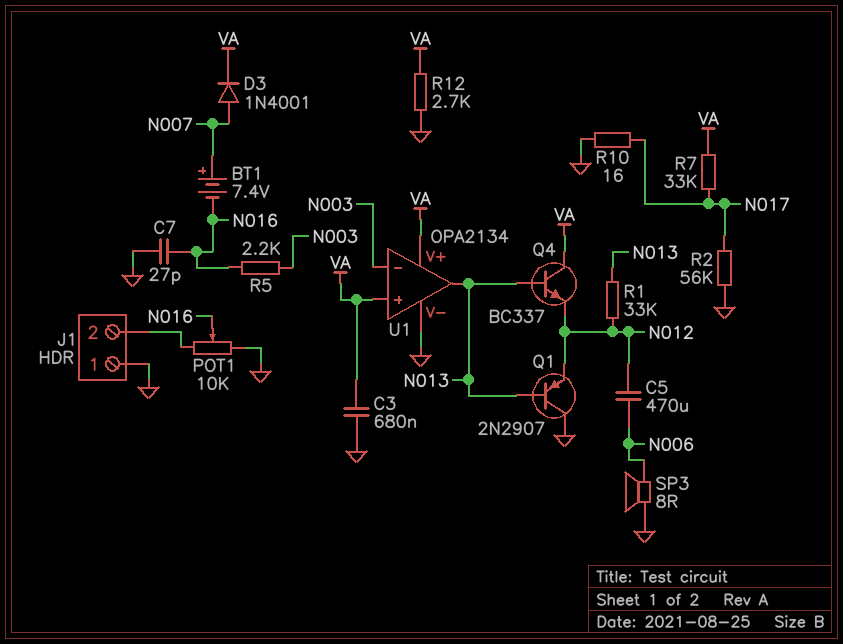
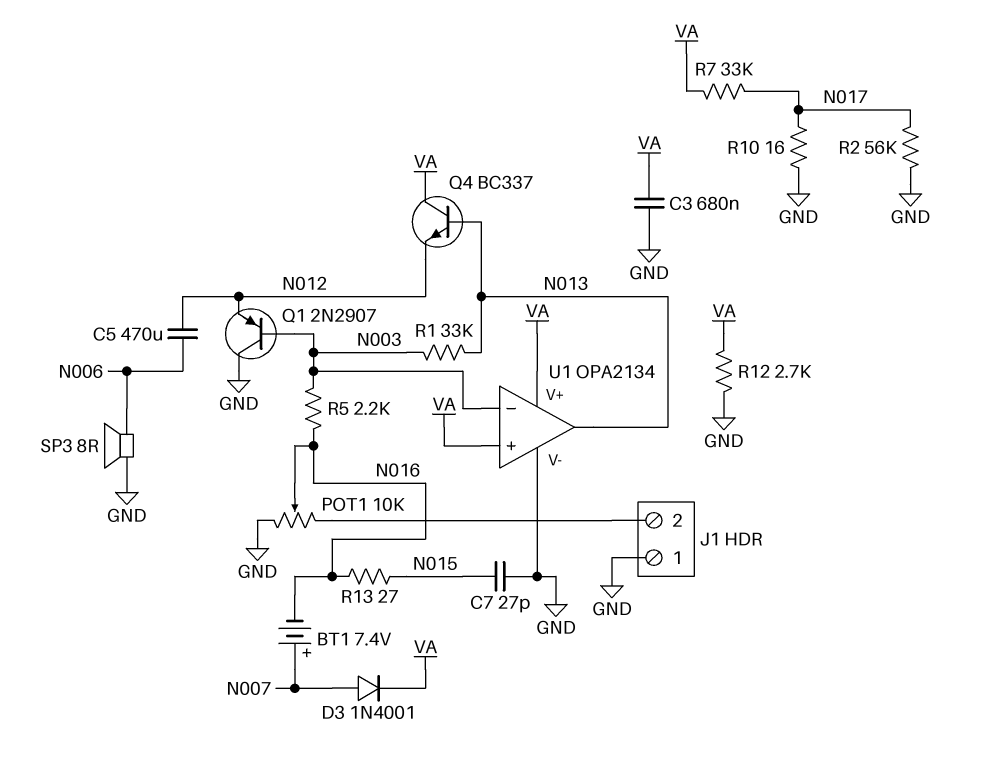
C7: 27pF (GND, N016) -> 27pF (GND, N015)
Q1: PNP 2N2907 (B N013, C GND, E N012) -> PNP 2N2907 (B N003, C GND, E N012)
R1: 33k (N012, N013) -> 33k (N003, N013)
R13: none -> 27 (N015, N016)

